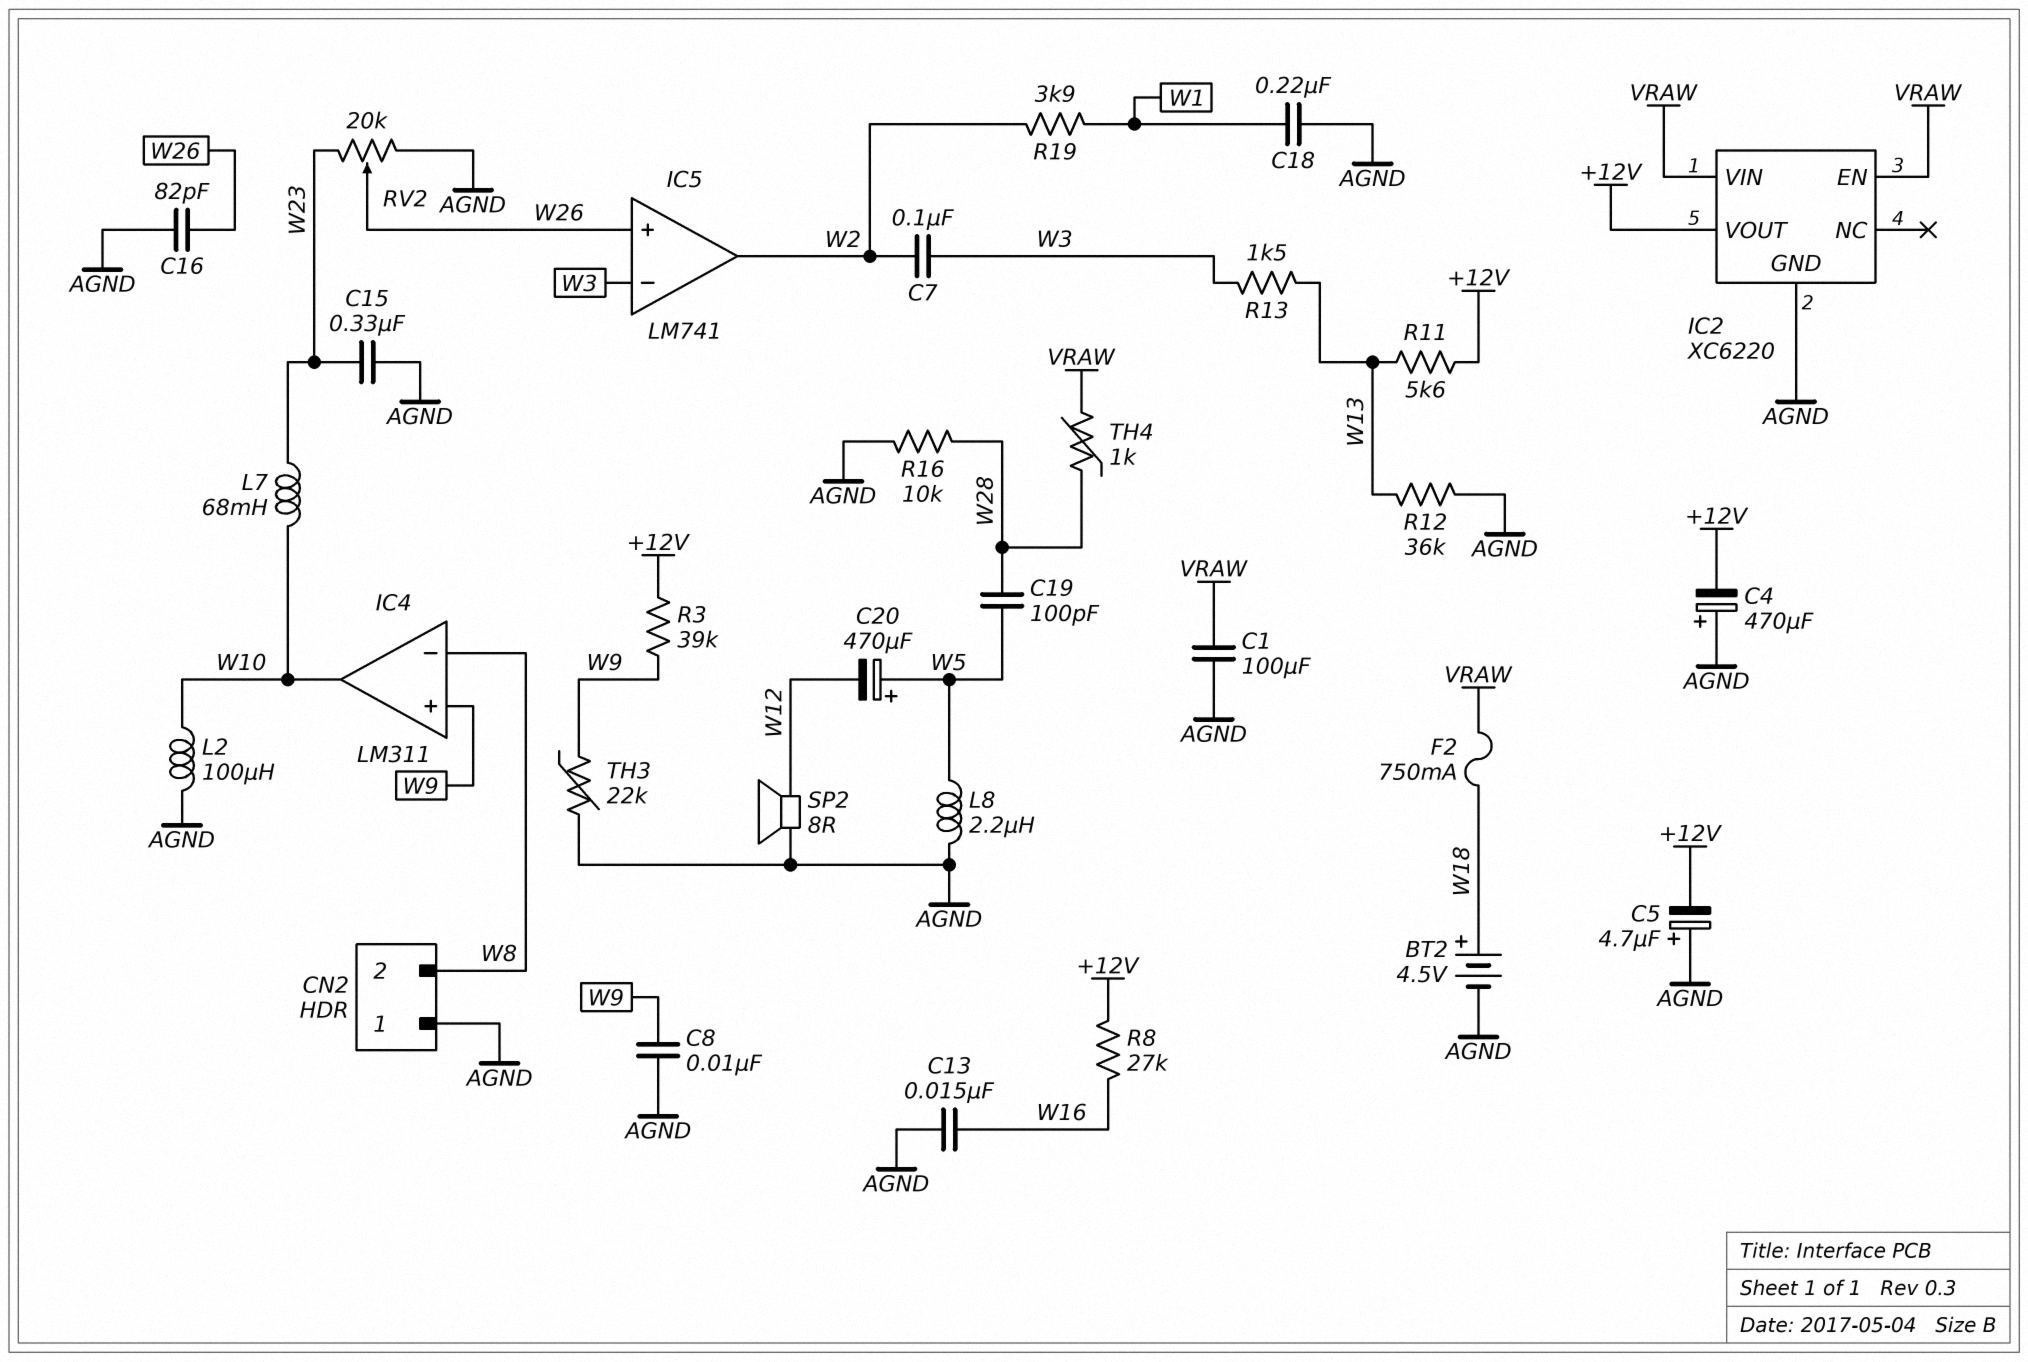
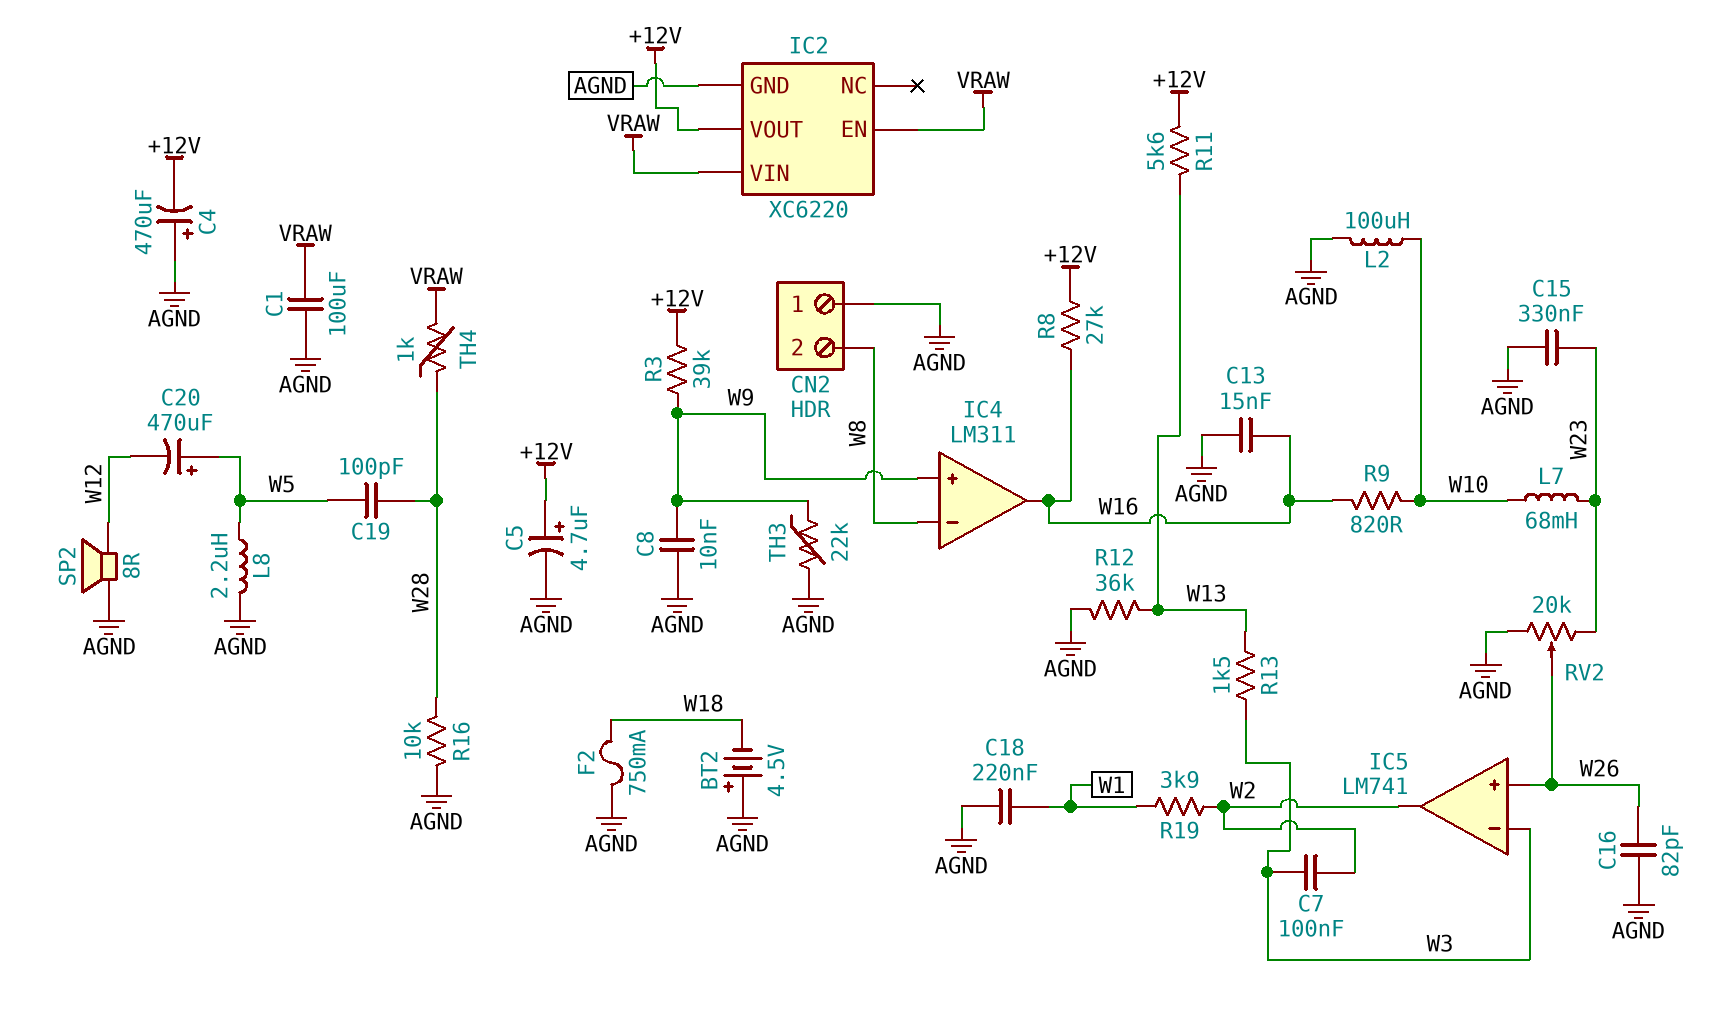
BT2: 4.5V (plus W18, minus AGND) -> 4.5V (plus AGND, minus W18)
C5: 4.7uF (plus AGND, minus +12V) -> 4.7uF (plus +12V, minus AGND)
F2: 750mA (VRAW, W18) -> 750mA (AGND, W18)
IC4 pin out: W10 -> W16
R9: none -> 820 (W10, W16)

